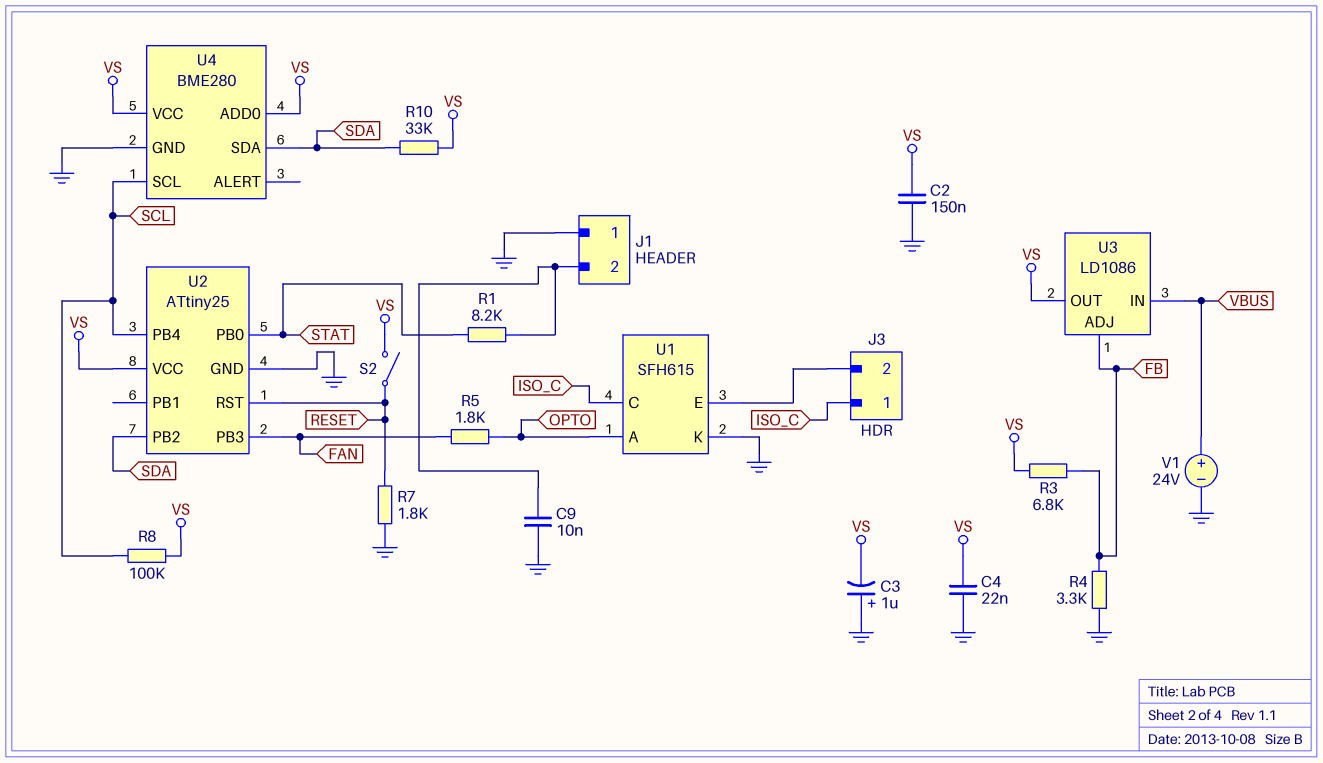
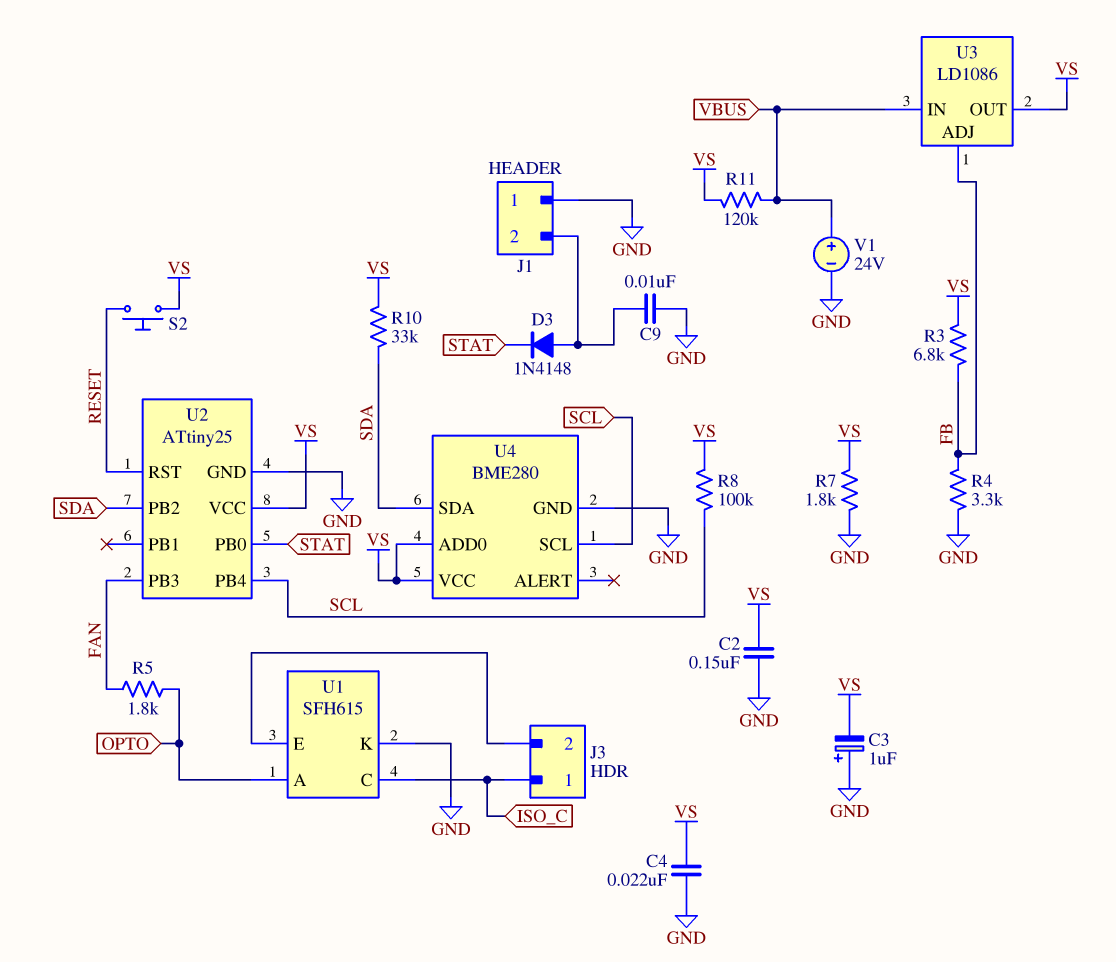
D3: none -> diode 1N4148 (A J1/2, K STAT)
R1: 8.2k (J1/2, STAT) -> none
R7: 1.8k (GND, RESET) -> 1.8k (GND, VS)
R11: none -> 120k (VBUS, VS)
S2: switch (RESET, VS) -> button (RESET, VS)

